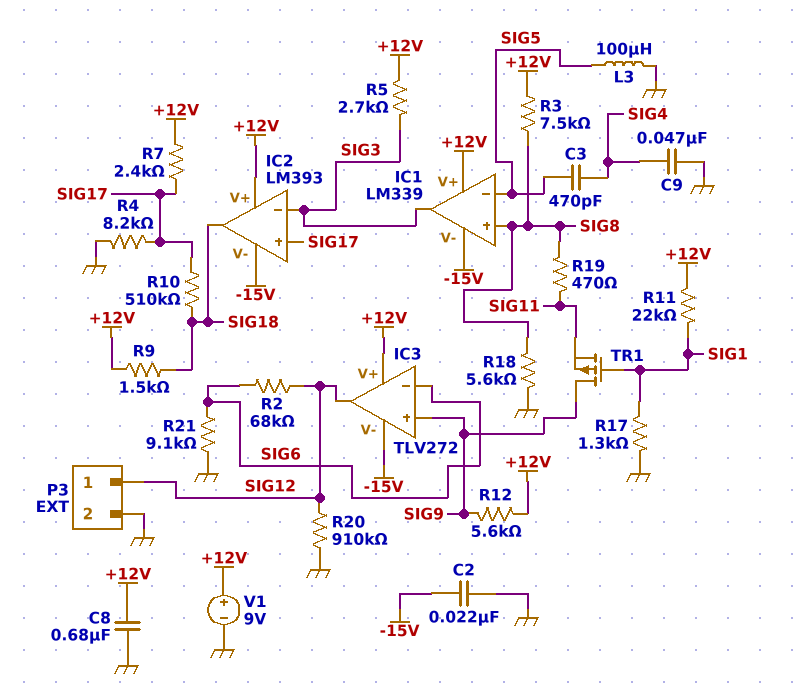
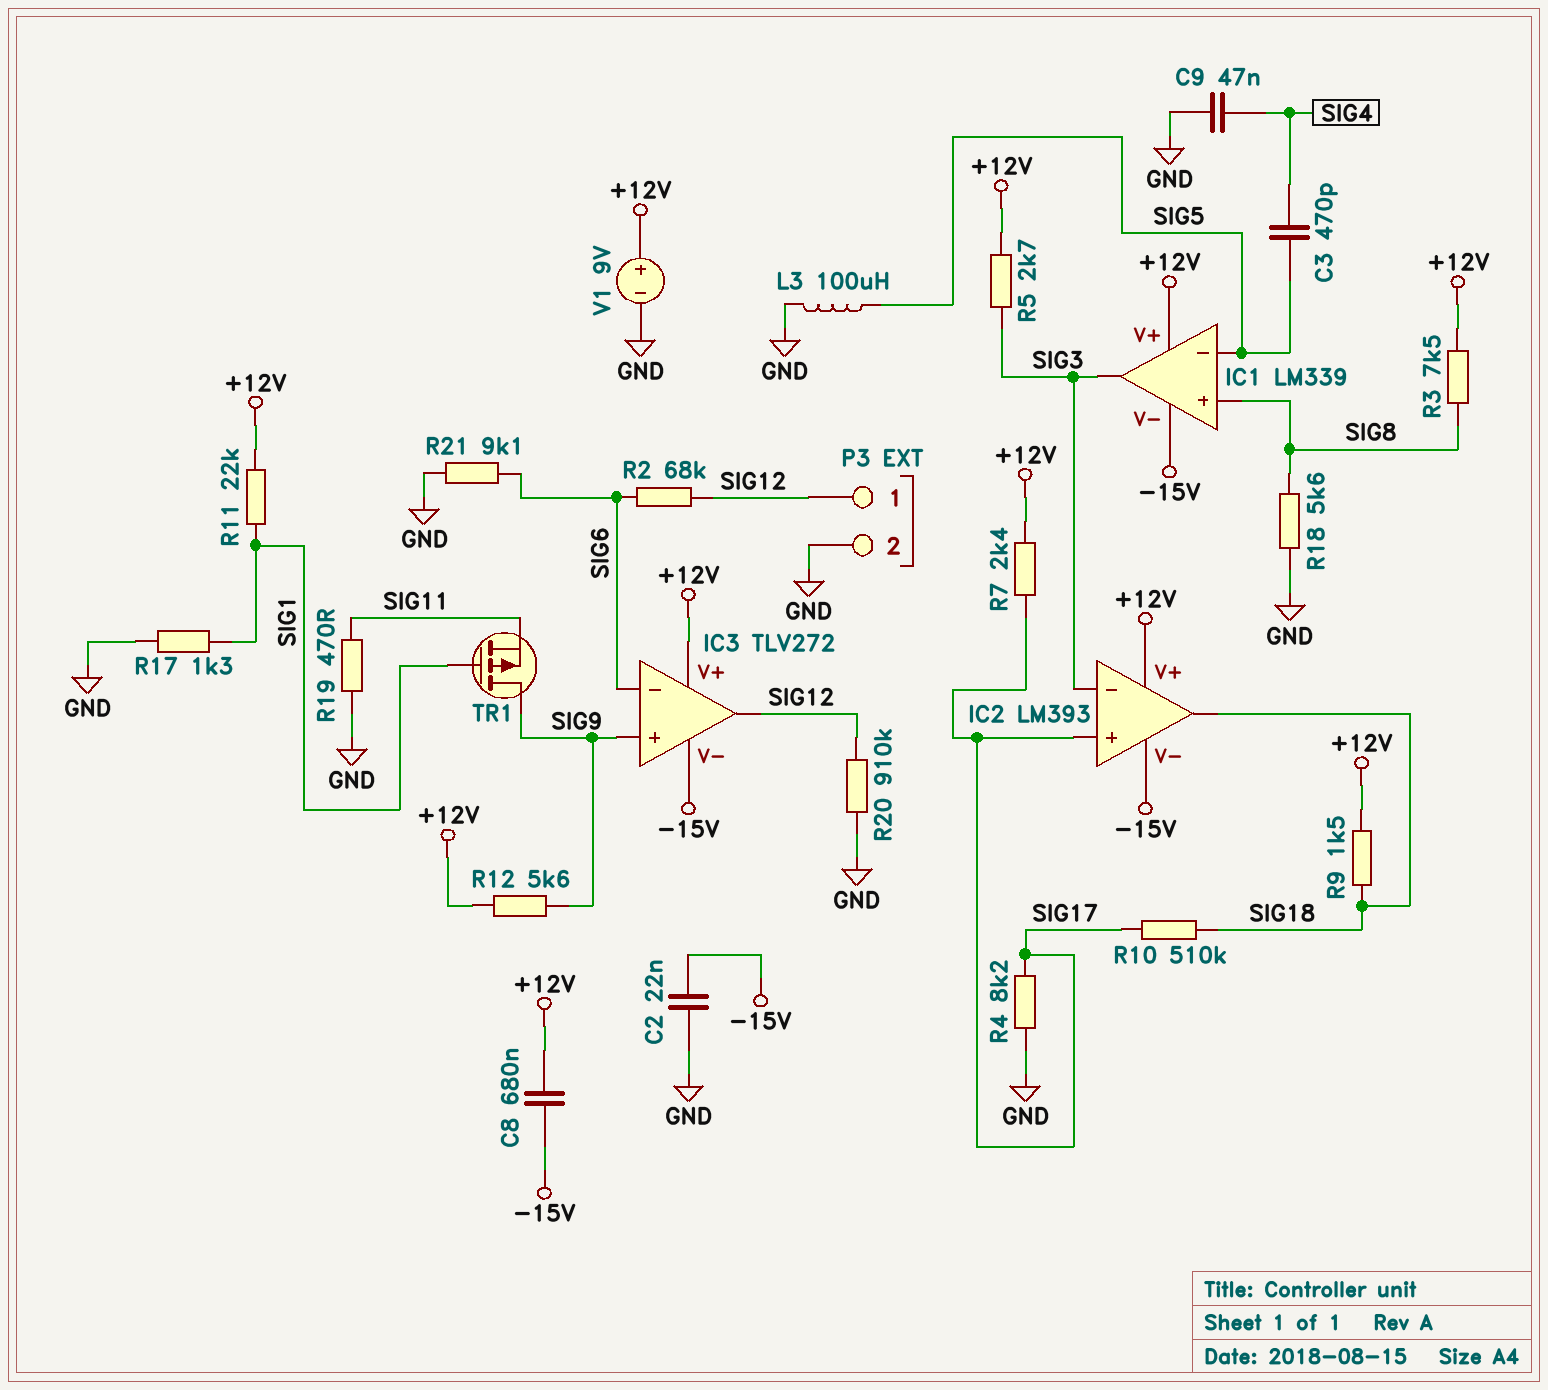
C8: 680nF (+12V, GND) -> 680nF (+12V, -15V)
R19: 470 (SIG8, SIG11) -> 470 (GND, SIG11)

